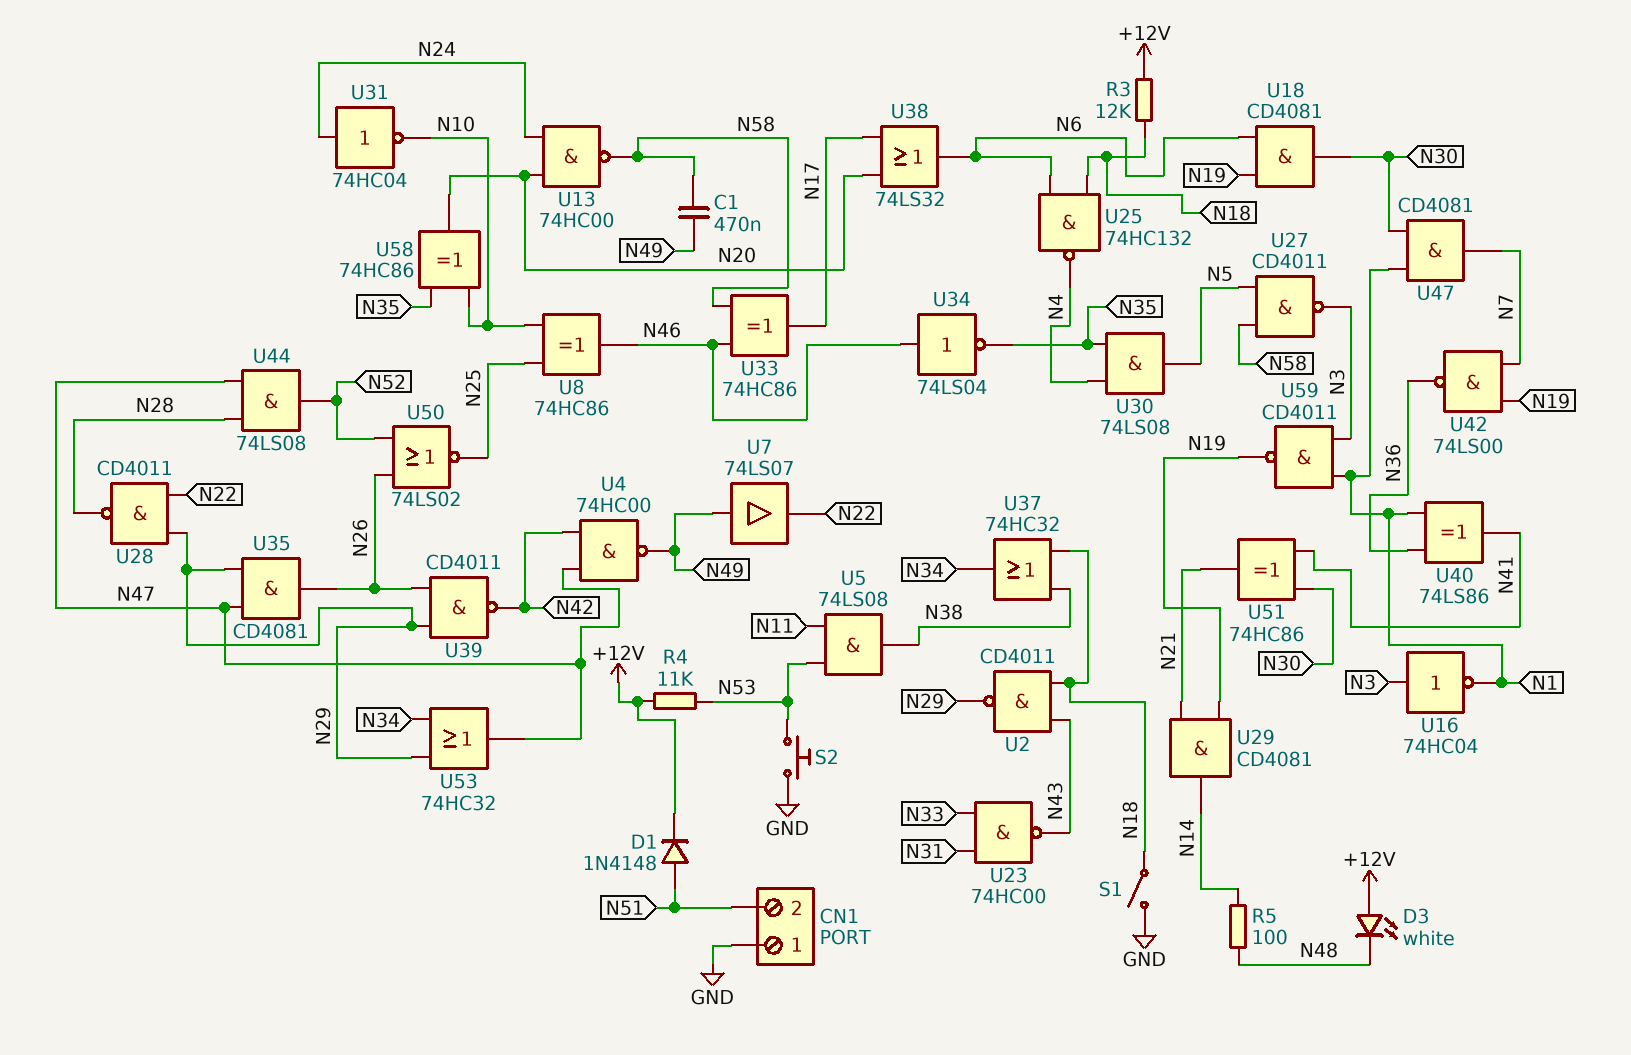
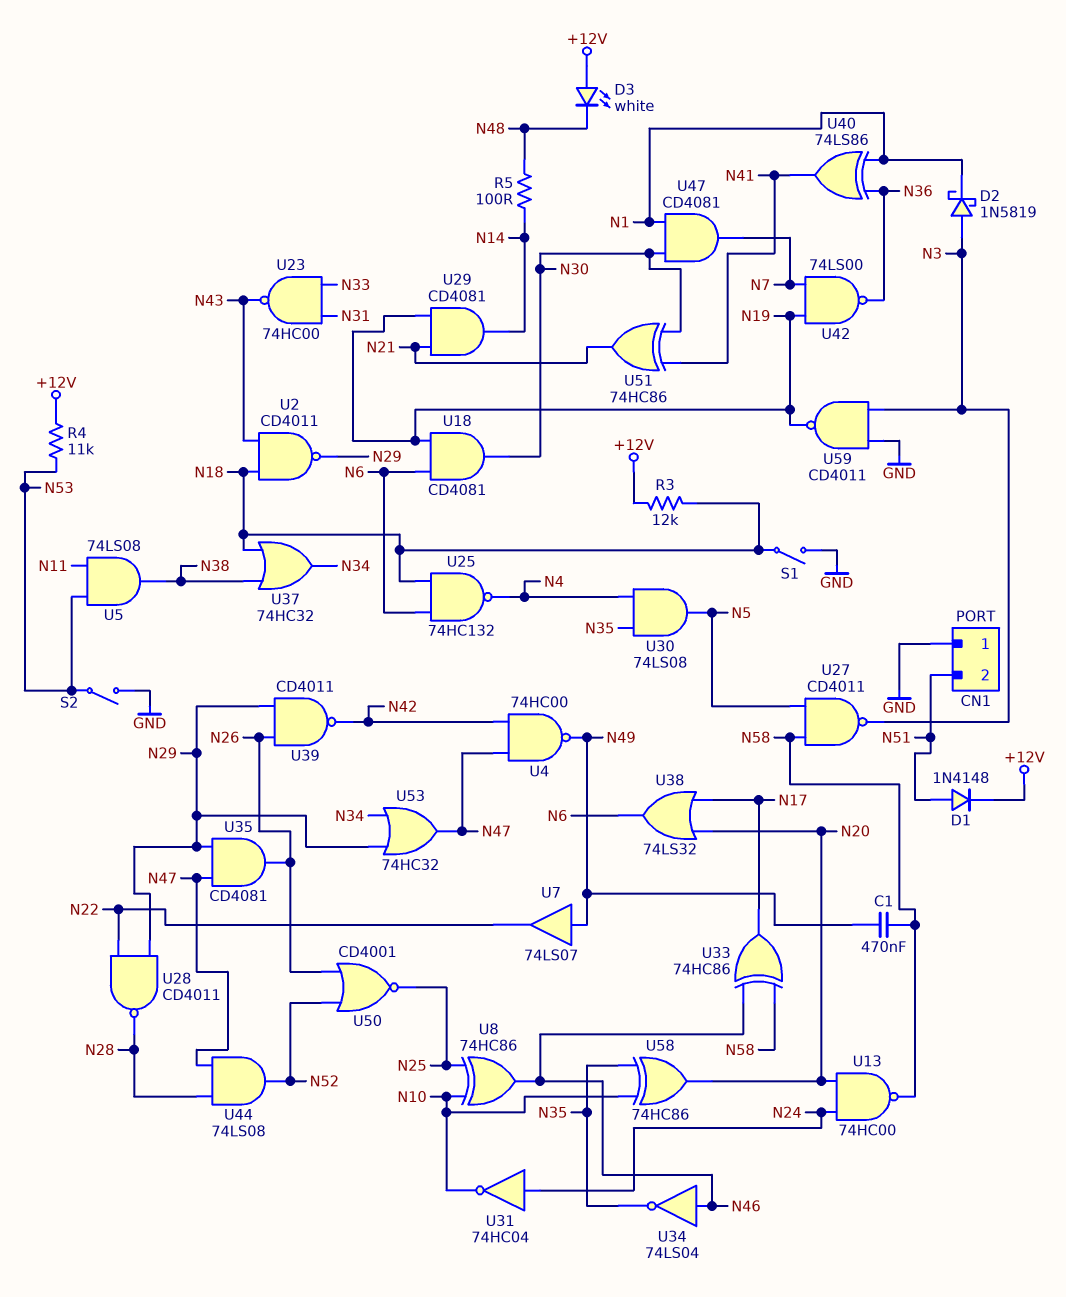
D2: none -> schottky 1N5819 (A N3, K N1)
S2: button (GND, N53) -> switch (GND, N53)
U16: NOT 74HC04 (in N3, out N1) -> none
U50: NOR 74LS02 (in N26, in N52, out N25) -> NOR CD4001 (in N26, in N52, out N25)
U59: NAND CD4011 (in N1, in N3, out N19) -> NAND CD4011 (in GND, in N3, out N19)

